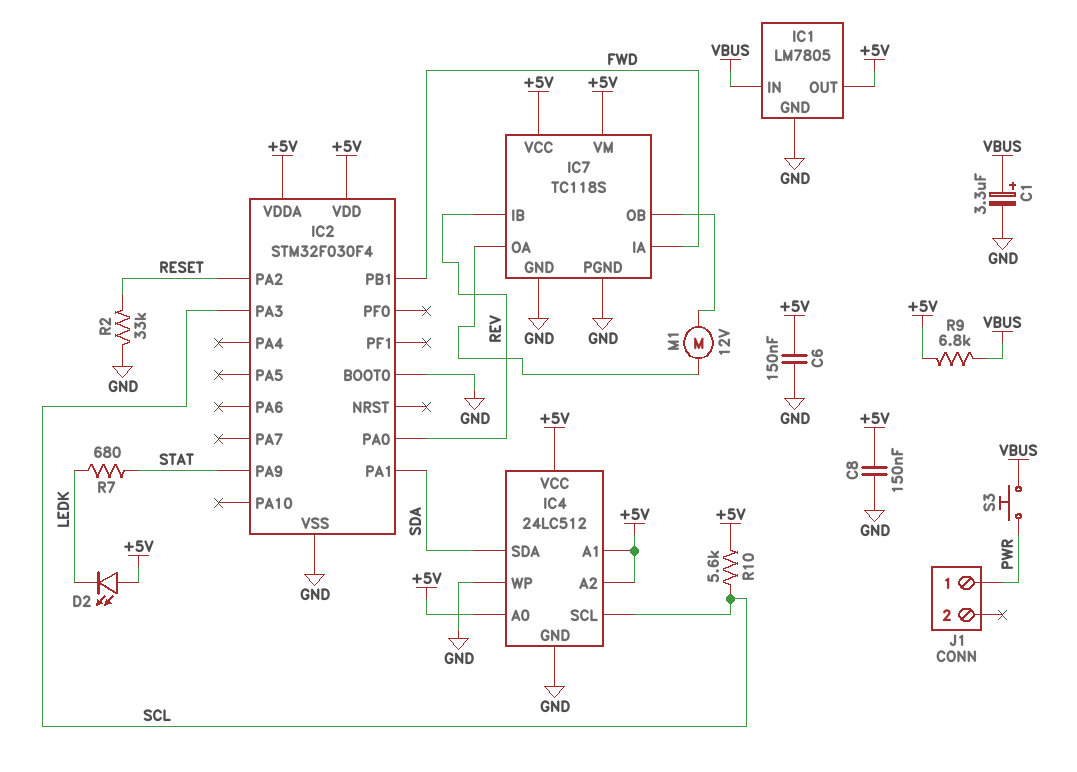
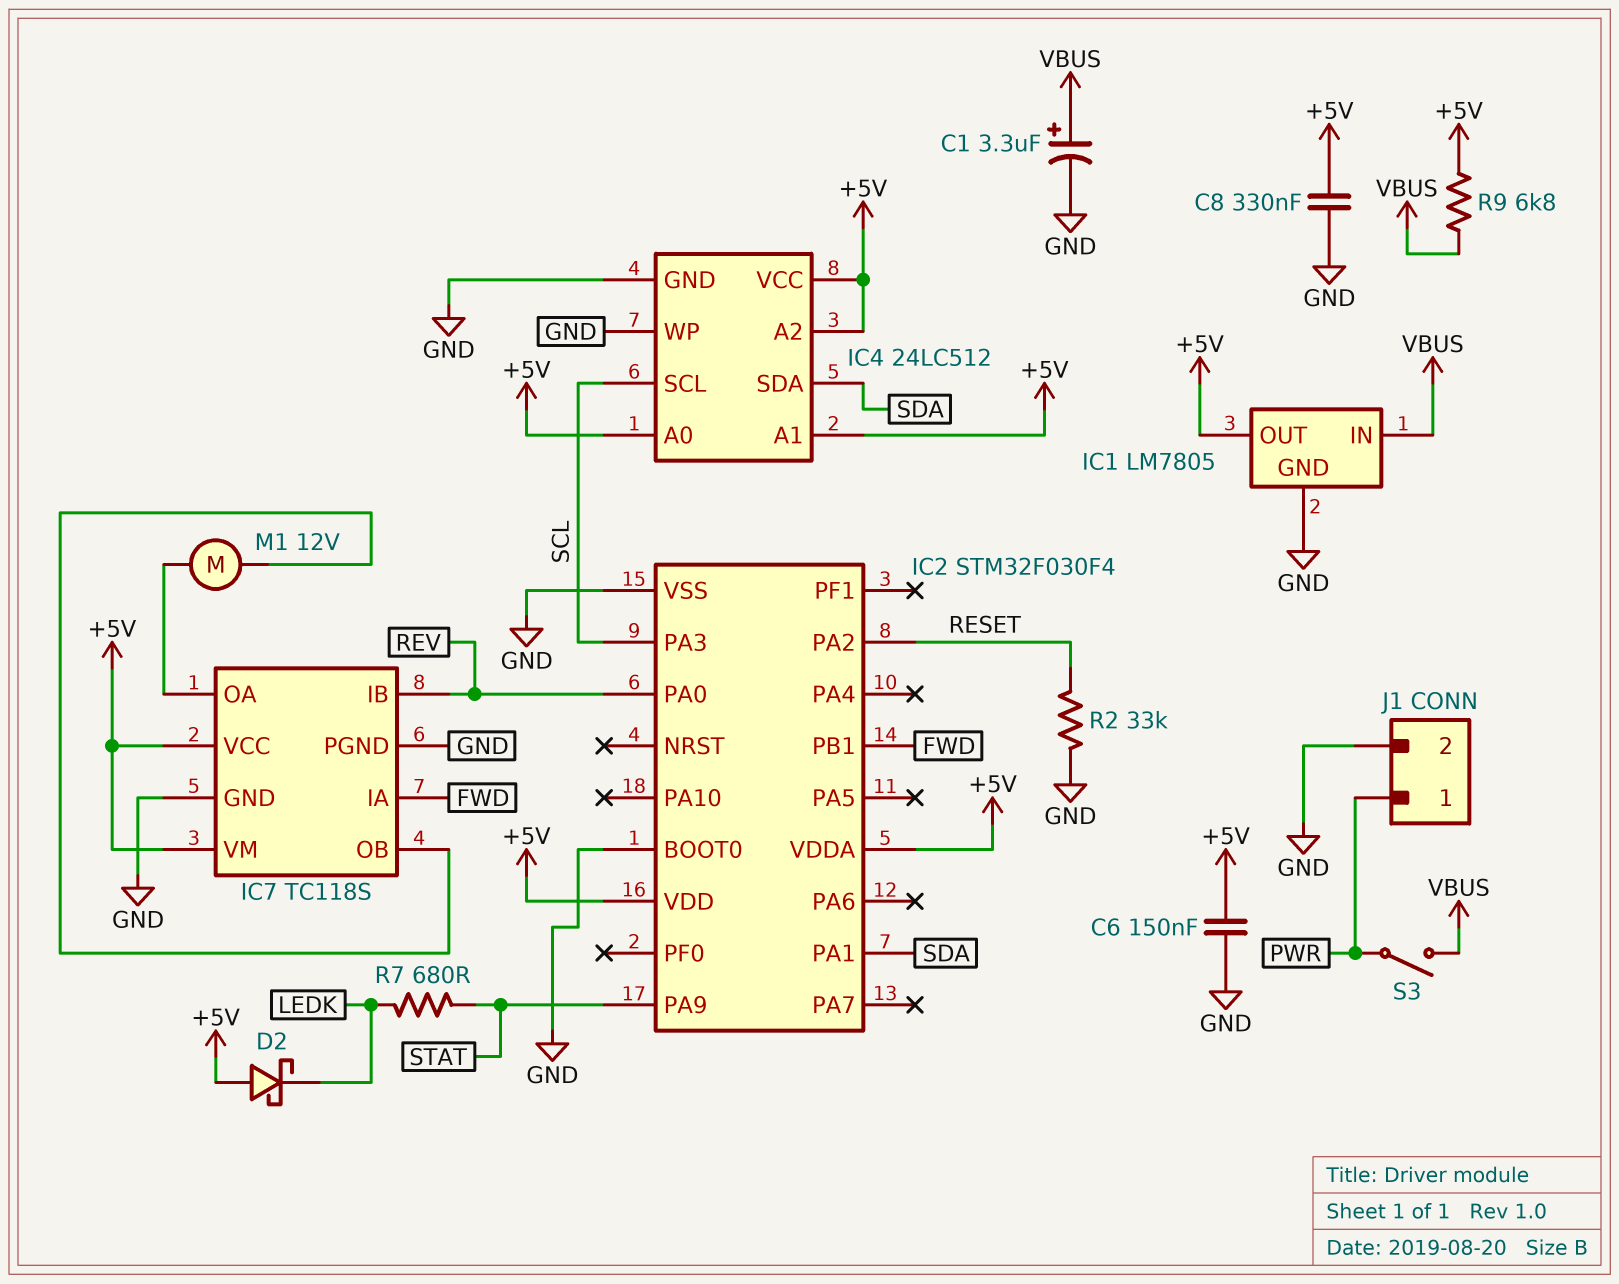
C8: 150nF (+5V, GND) -> 330nF (+5V, GND)
D2: LED (A +5V, K LEDK) -> schottky (A +5V, K LEDK)
J1 pin 2: none -> GND
R10: 5.6k (+5V, SCL) -> none
S3: button (PWR, VBUS) -> switch (PWR, VBUS)

